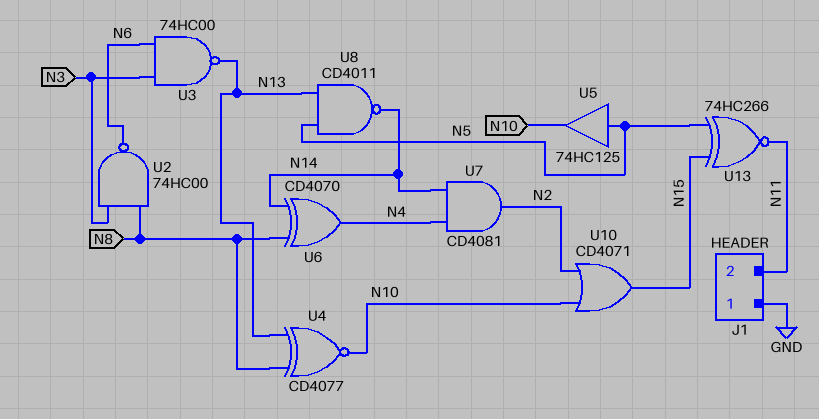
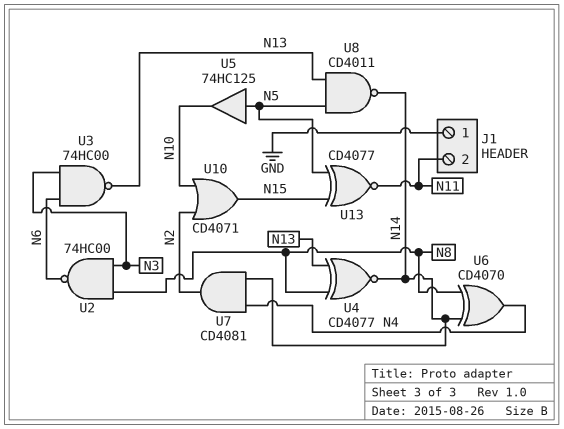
U4: XNOR CD4077 (in N8, in N13, out N10) -> XNOR CD4077 (in N8, in N13, out N14)
U13: XNOR 74HC266 (in N5, in N15, out N11) -> XNOR CD4077 (in N5, in N15, out N11)

